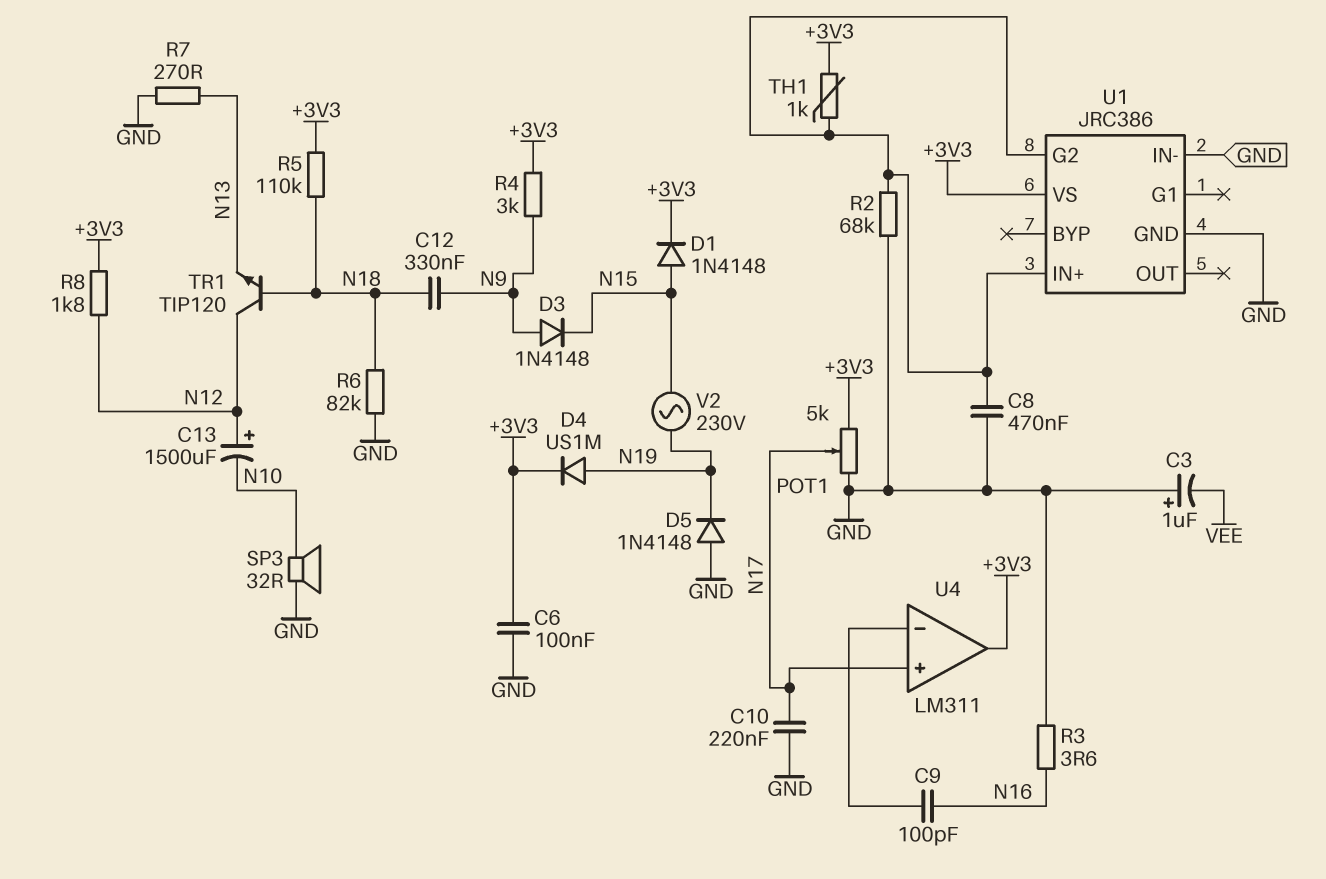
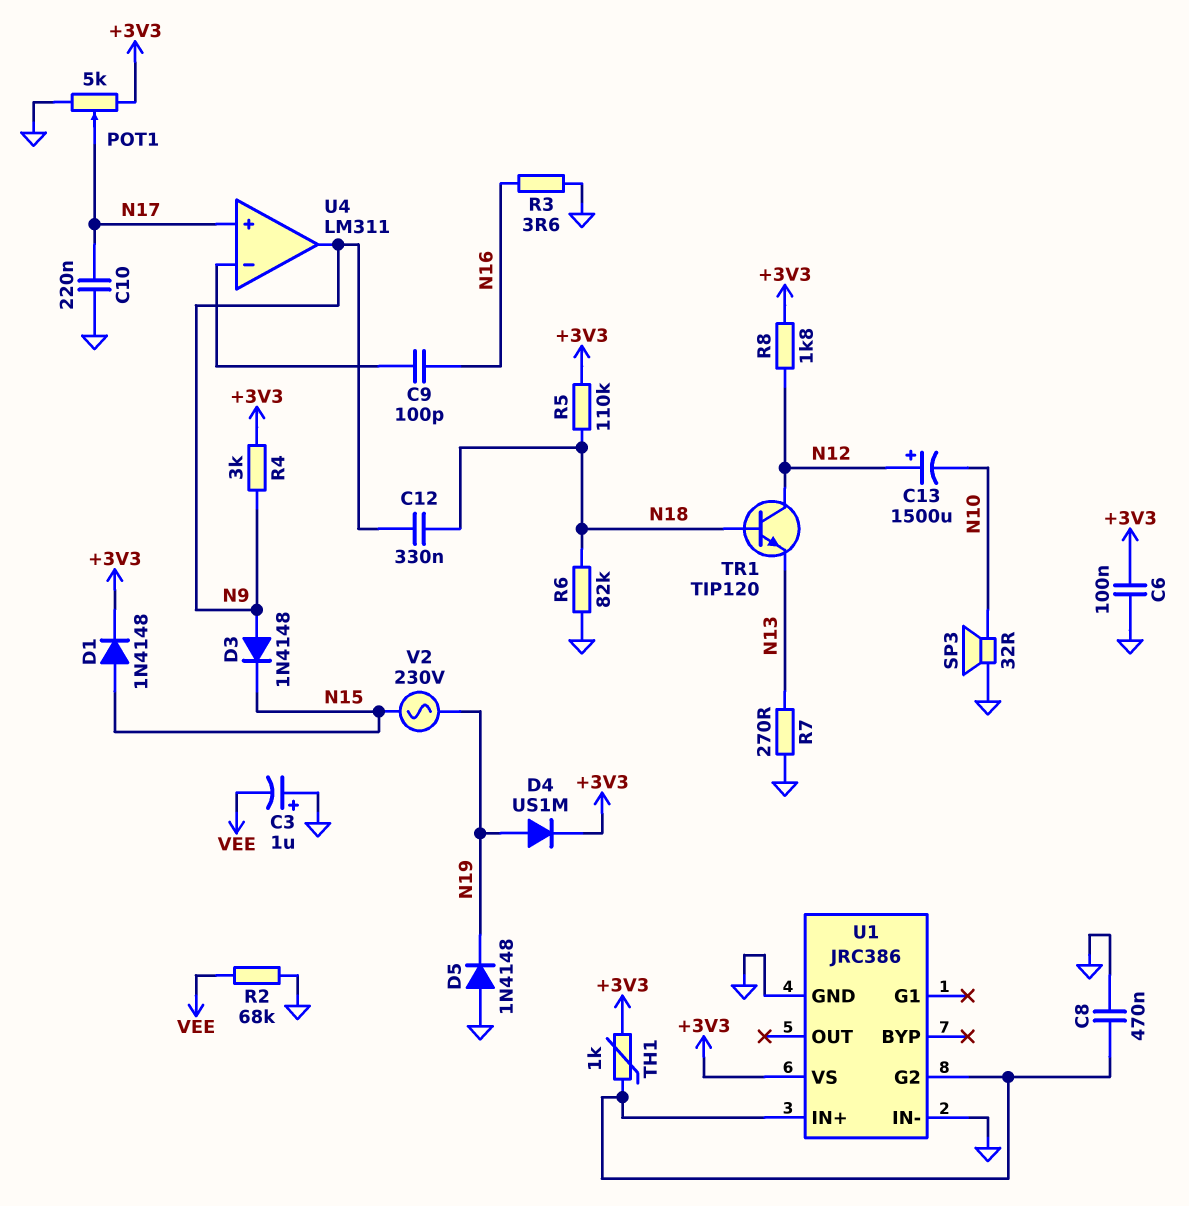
R2: 68k (GND, U1/G2) -> 68k (GND, VEE)
U4 pin out: +3V3 -> N9

